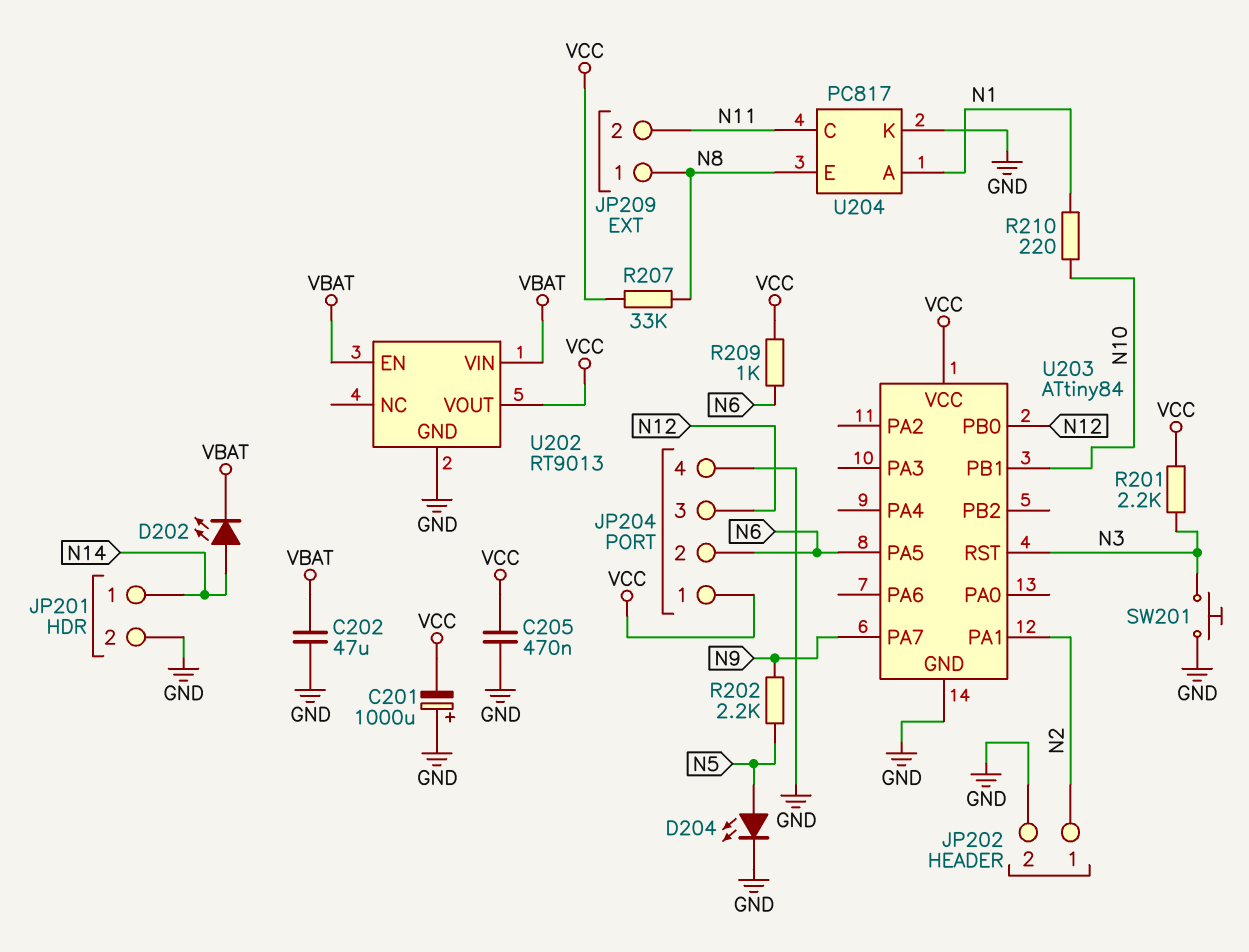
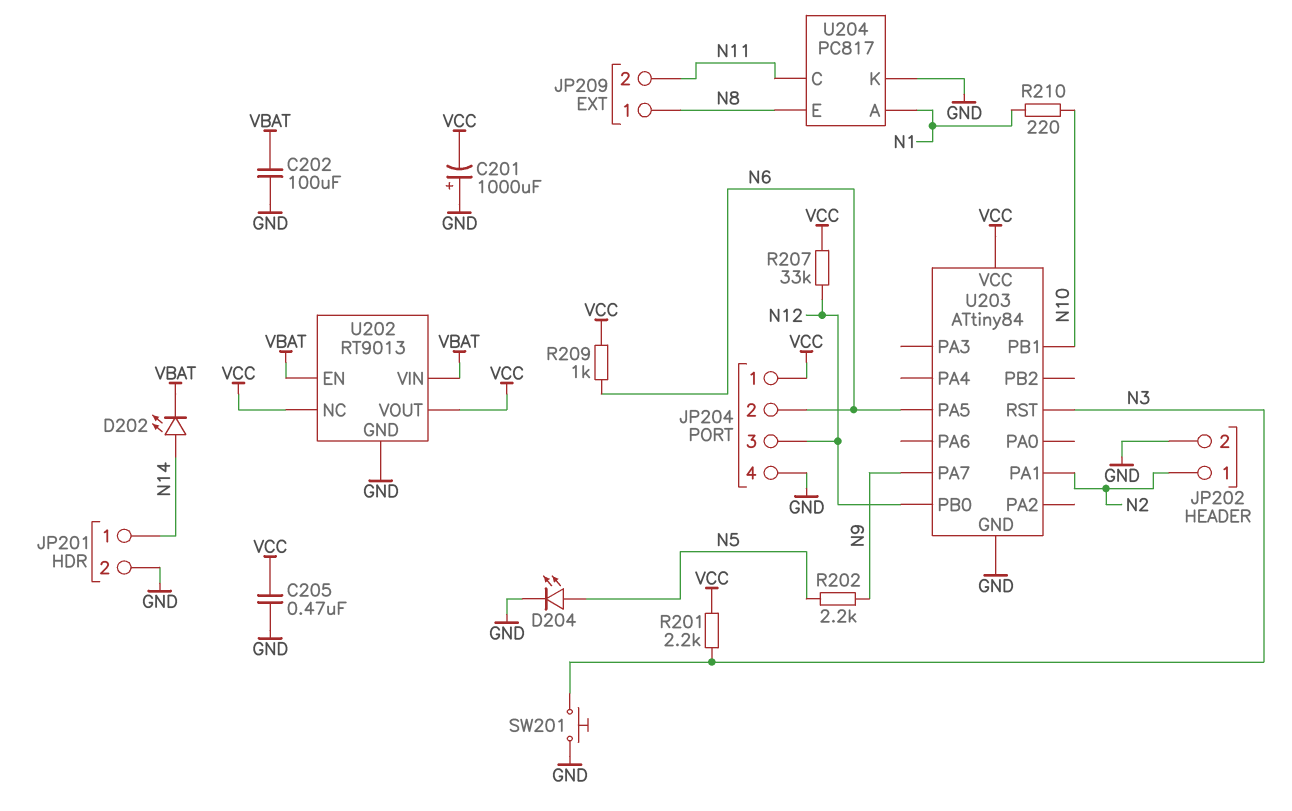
C202: 47uF (GND, VBAT) -> 100uF (GND, VBAT)
R207: 33k (N8, VCC) -> 33k (N12, VCC)
U202 pin NC: none -> VCC

